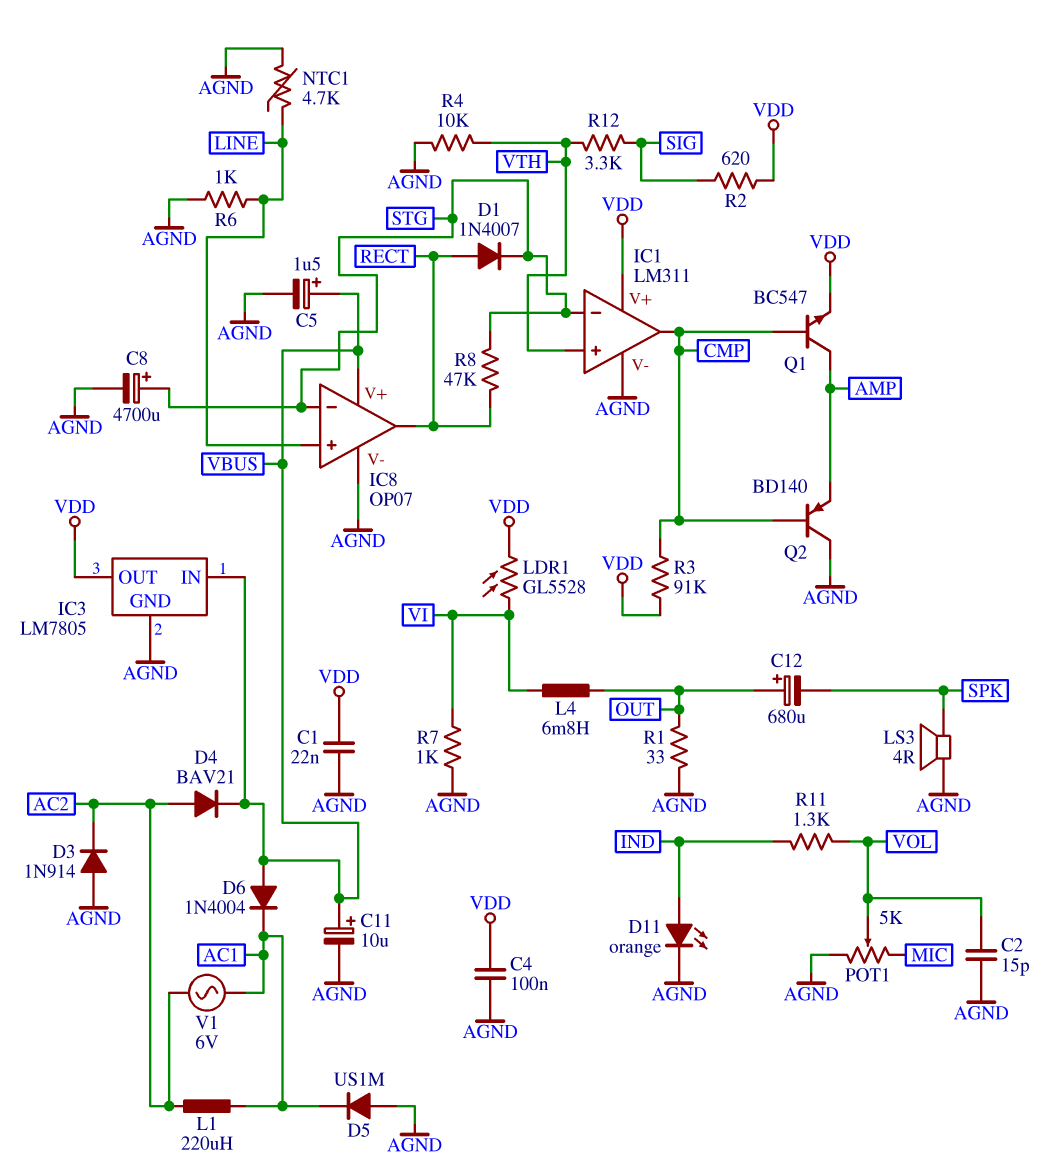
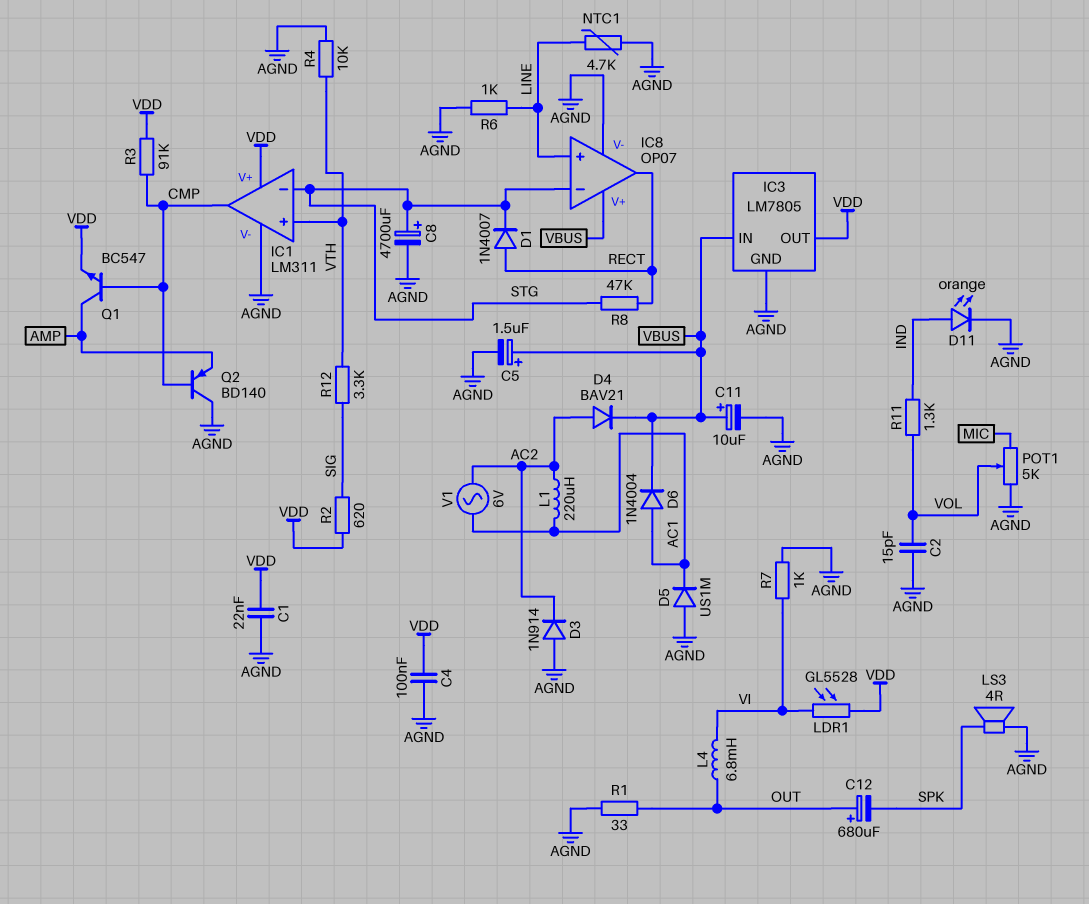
D6: diode 1N4004 (A VBUS, K AC1) -> diode 1N4004 (A AC1, K VBUS)

